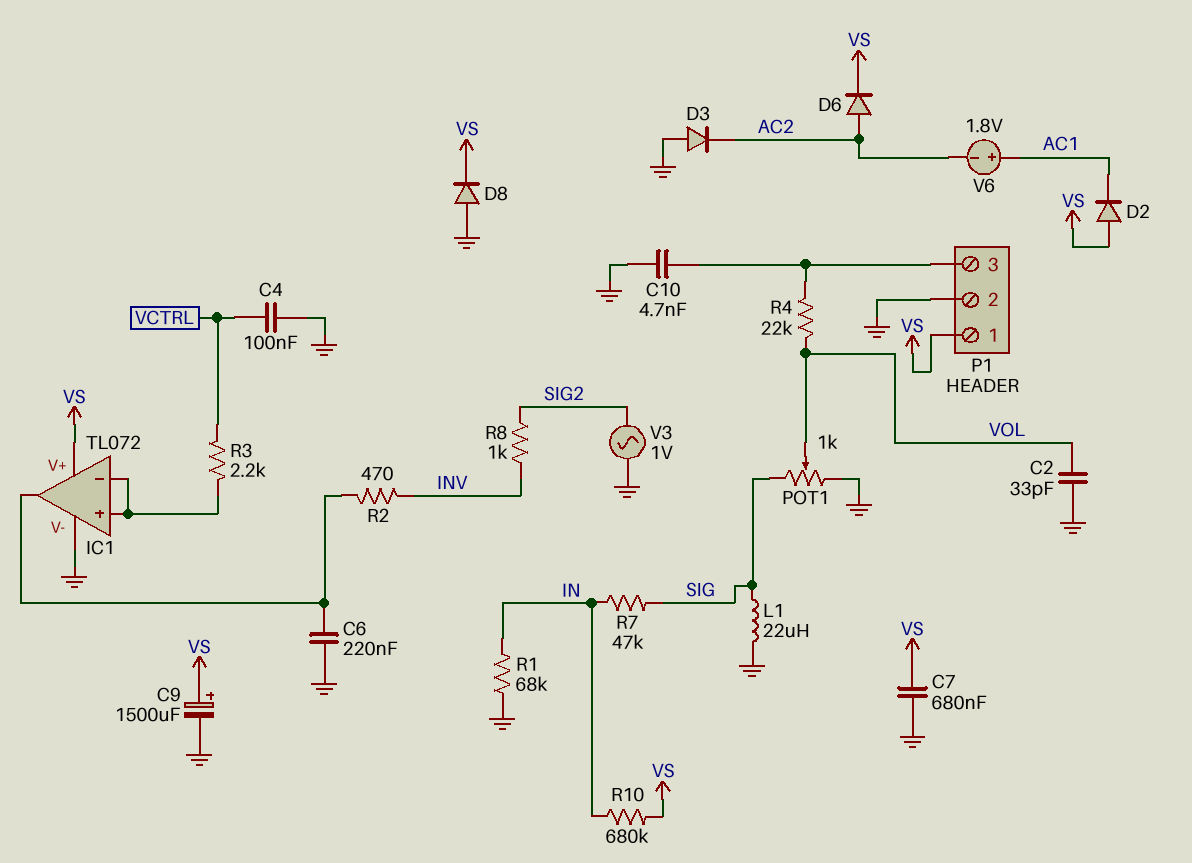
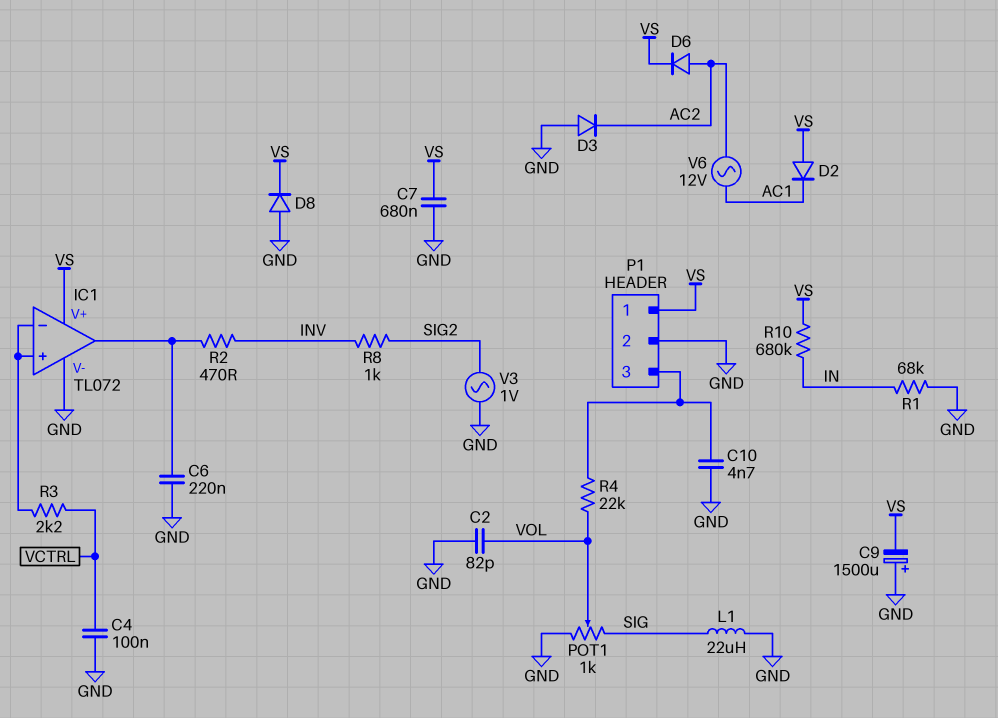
C2: 33pF (GND, VOL) -> 82pF (GND, VOL)
C9: 1500uF (plus VS, minus GND) -> 1500uF (plus GND, minus VS)
R7: 47k (IN, SIG) -> none
V6: 1.8V (plus AC1, minus AC2) -> AC 12V (AC1, AC2)

